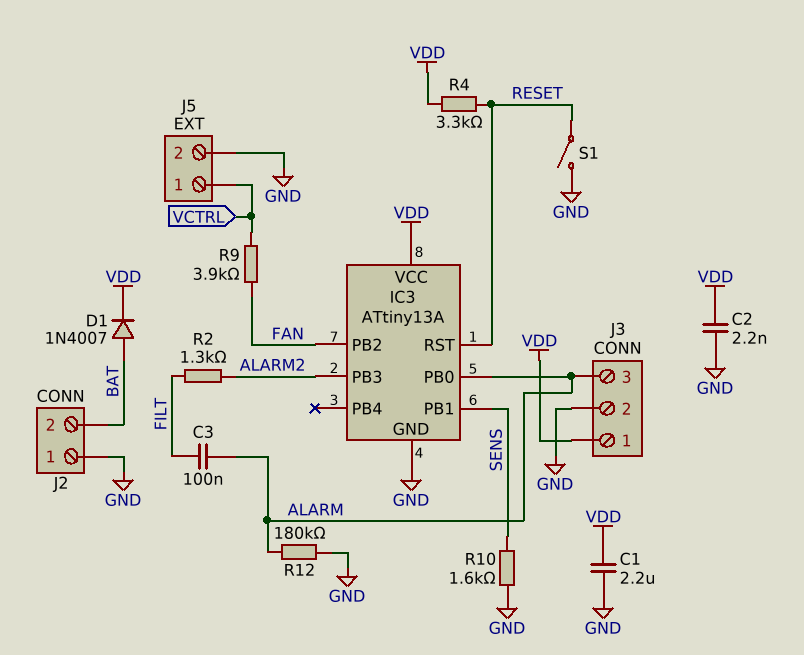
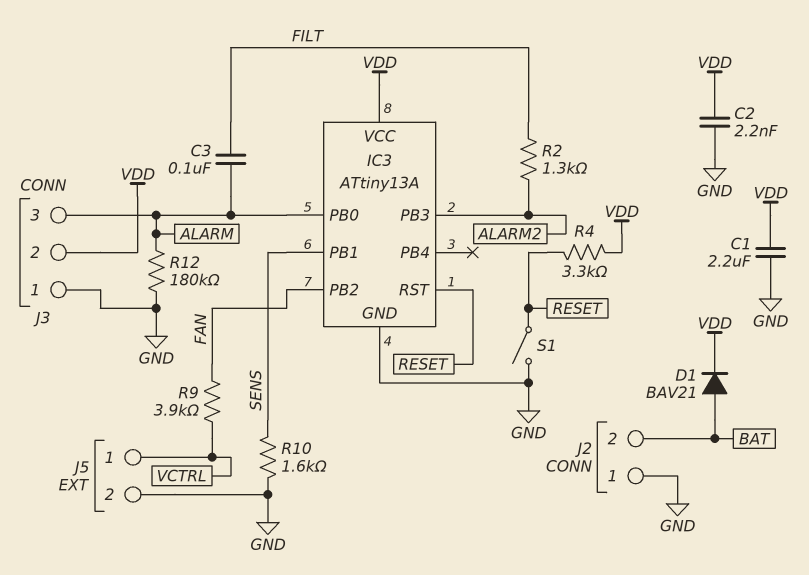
D1: diode 1N4007 (A BAT, K VDD) -> diode BAV21 (A BAT, K VDD)
J3 pin 1: VDD -> GND
J3 pin 2: GND -> VDD

